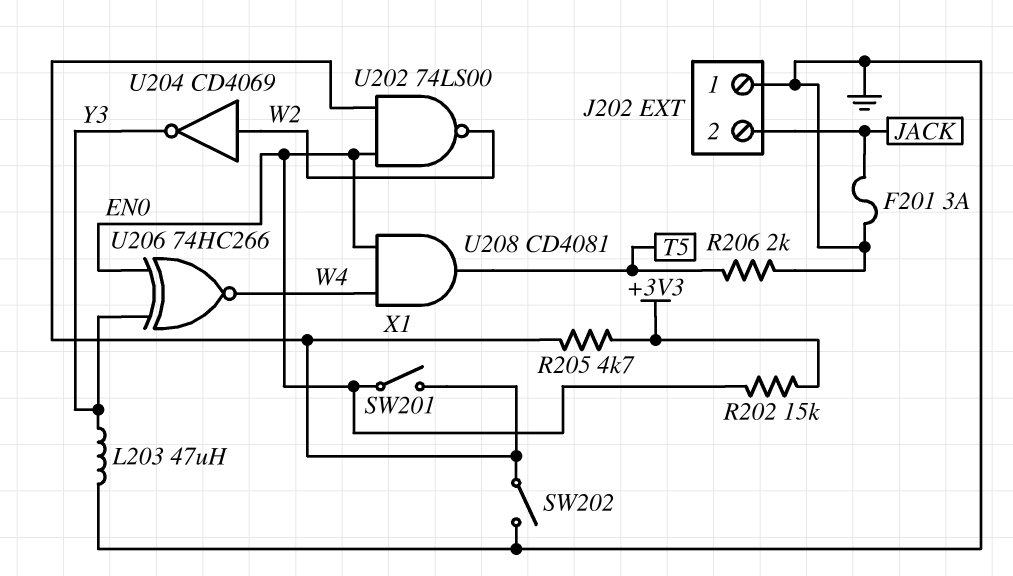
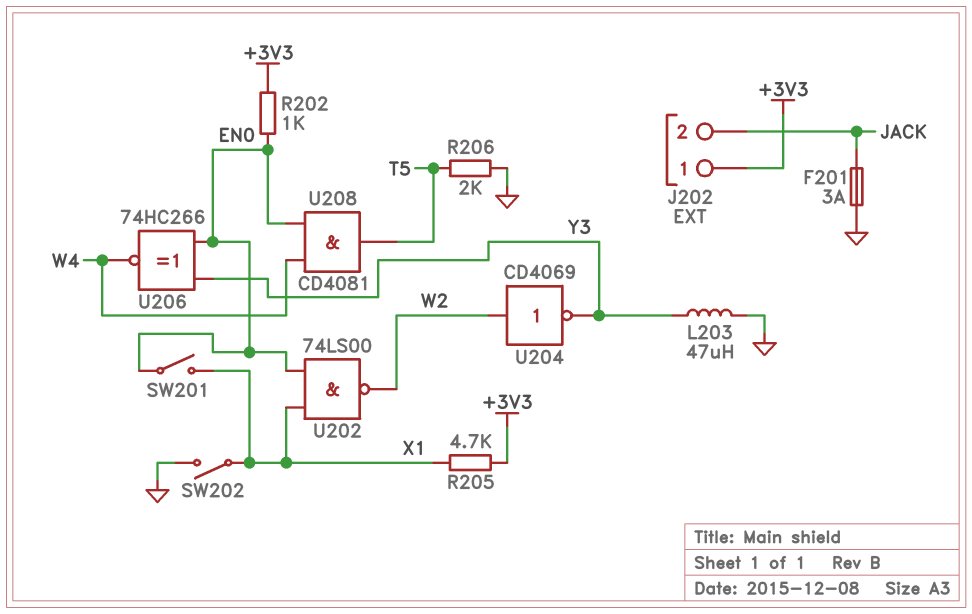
J202 pin 1: GND -> +3V3
R202: 15k (+3V3, EN0) -> 1k (+3V3, EN0)

